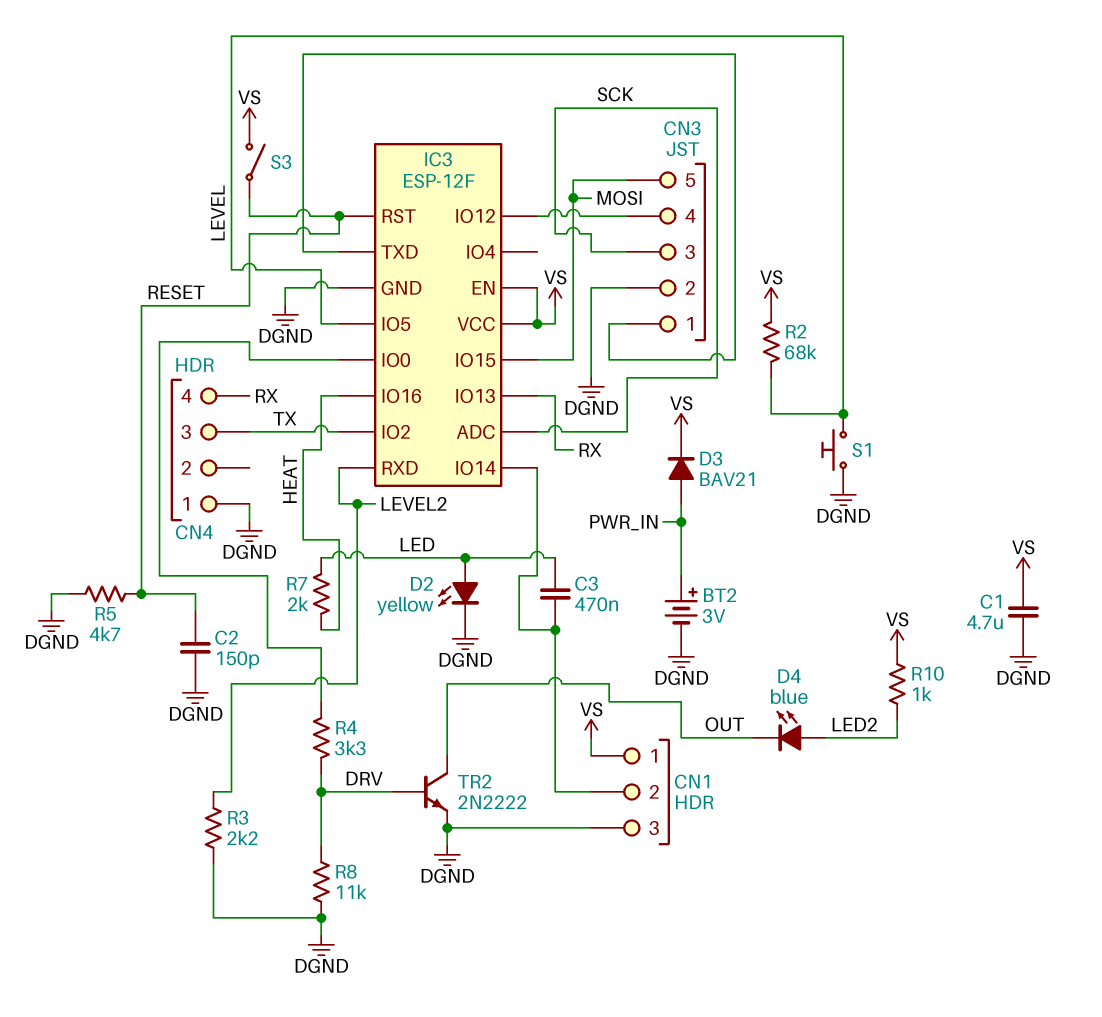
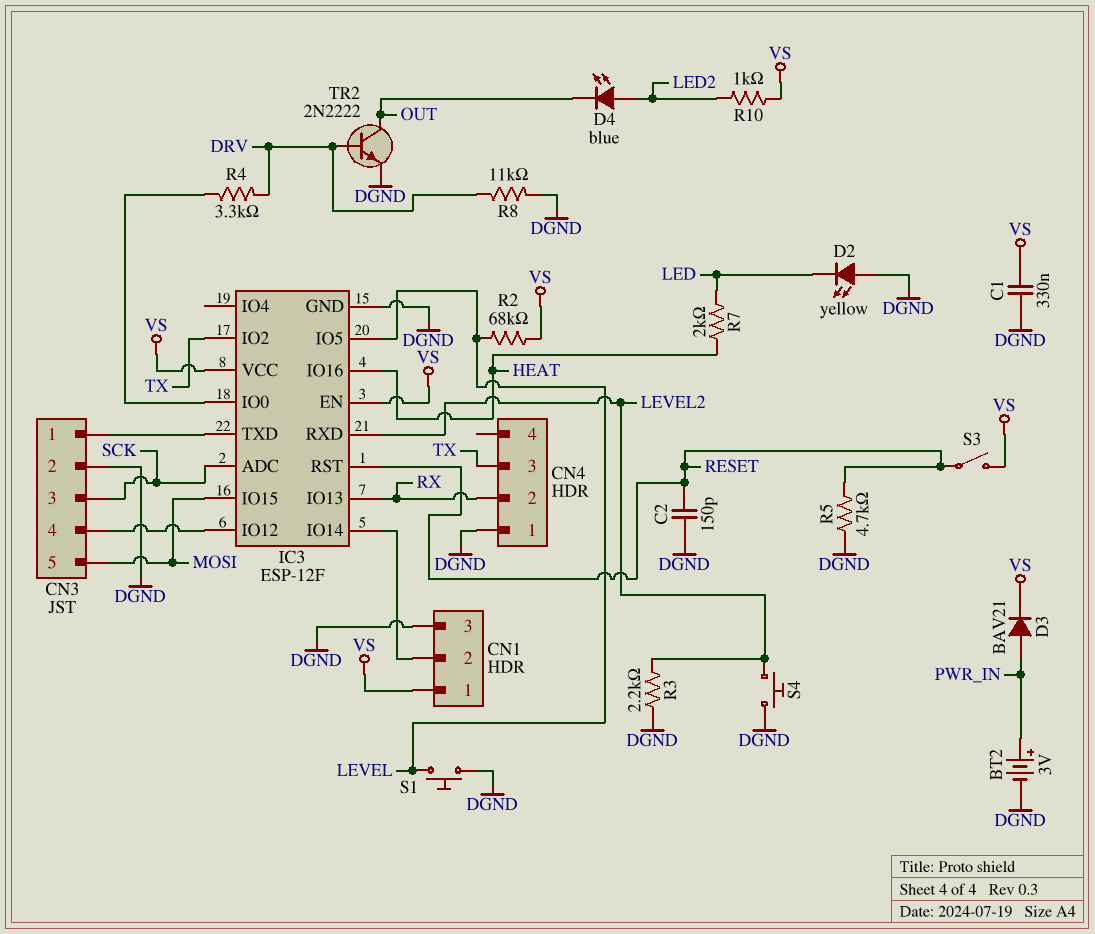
C1: 4.7uF (DGND, VS) -> 330nF (DGND, VS)
C3: 470nF (CN1/2, LED) -> none
CN4 pin 2: none -> RX
CN4 pin 4: RX -> none
D2: LED yellow (A LED, K DGND) -> LED yellow (A DGND, K LED)
S4: none -> button (DGND, LEVEL2)

